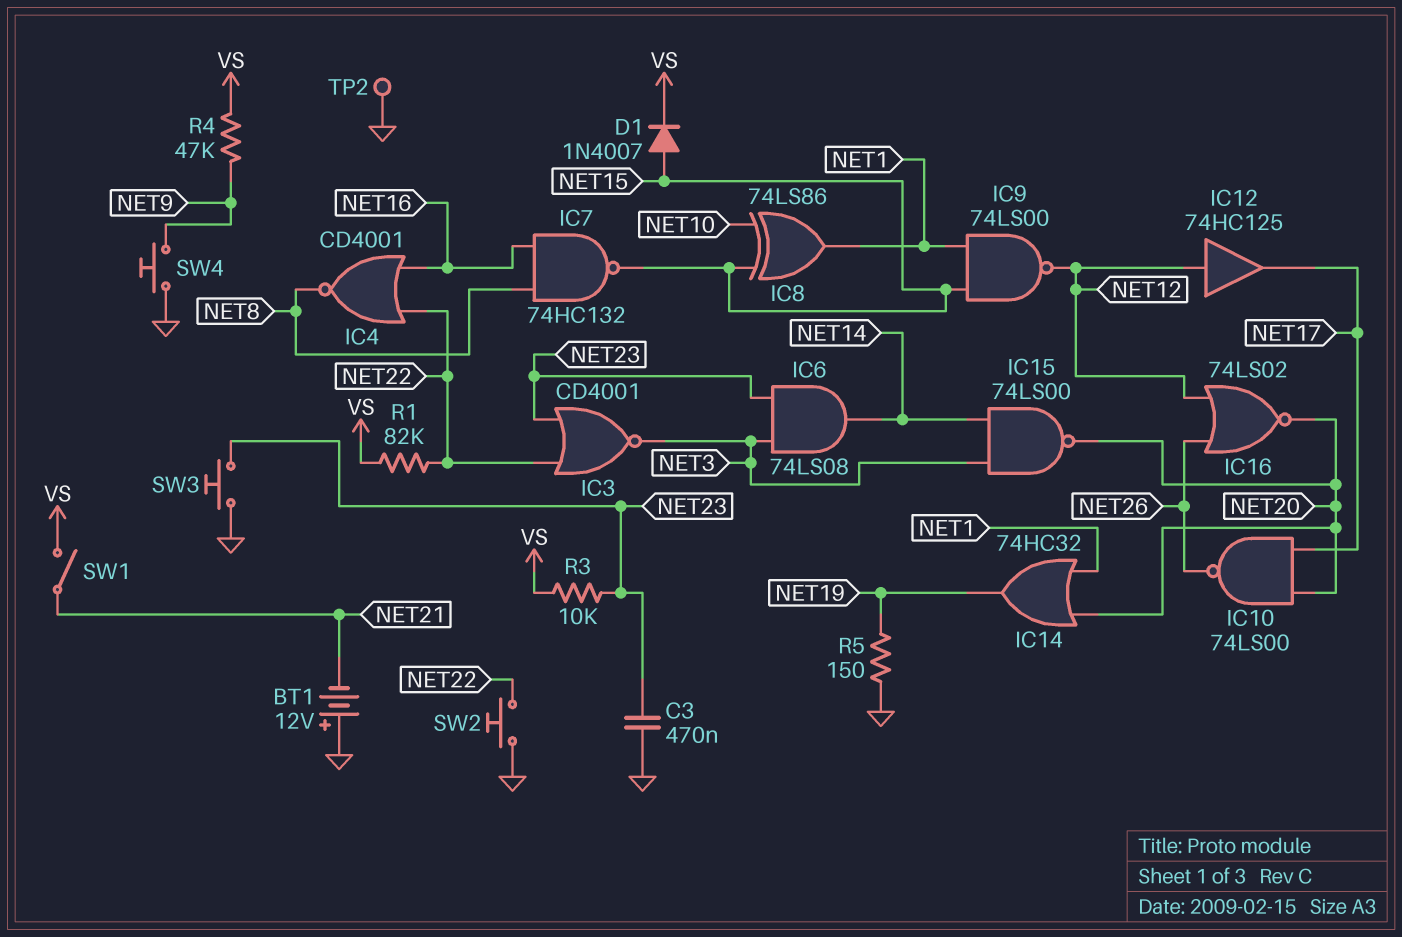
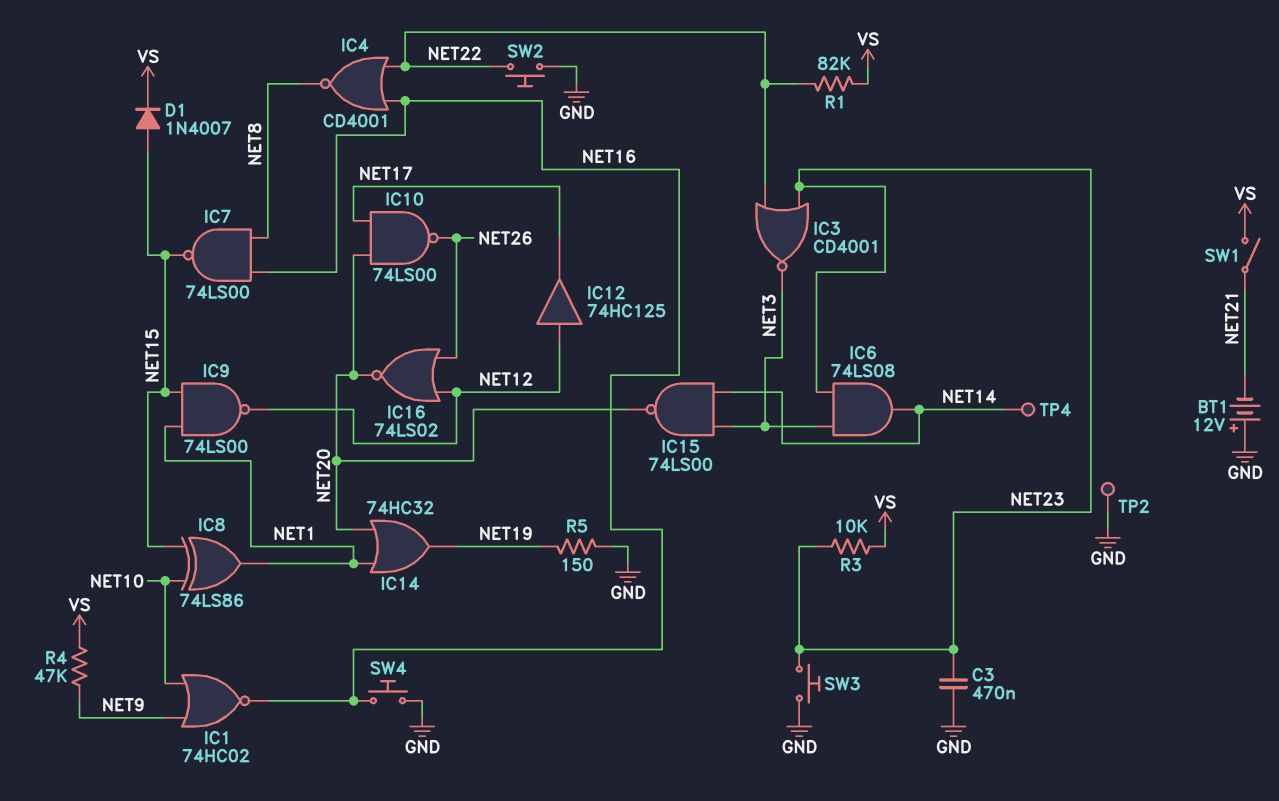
IC1: none -> NOR 74HC02 (in NET9, in NET10, out NET16)
IC7: NAND 74HC132 (in NET8, in NET16, out NET15) -> NAND 74LS00 (in NET8, in NET16, out NET15)
SW4: button (GND, NET9) -> button (GND, NET16)
TP4: none -> test point (NET14)

